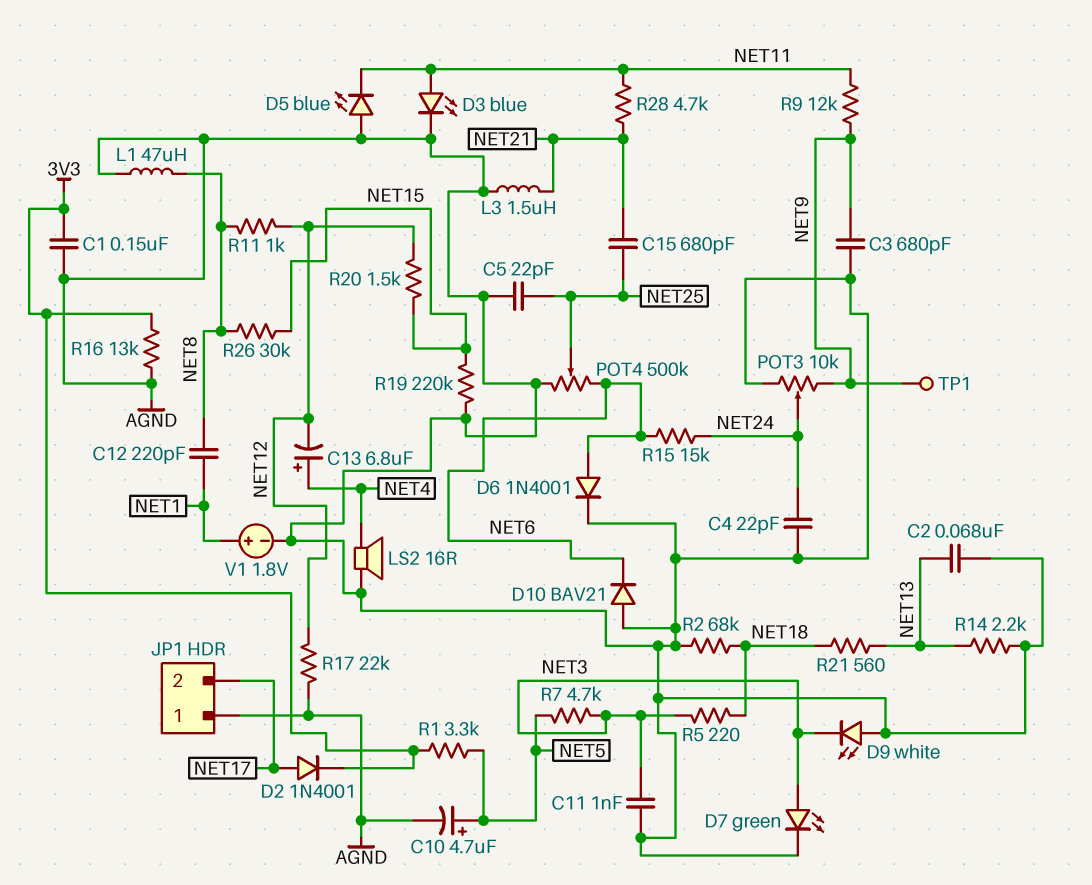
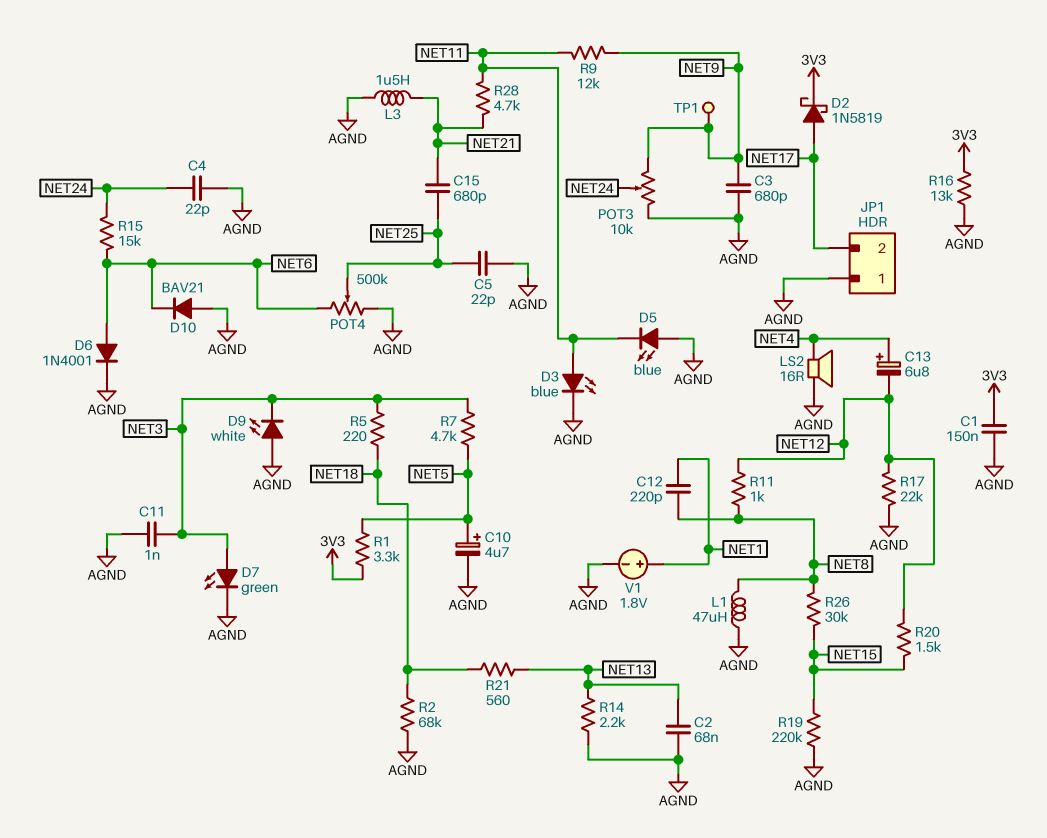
D2: diode 1N4001 (A NET17, K 3V3) -> schottky 1N5819 (A NET17, K 3V3)

